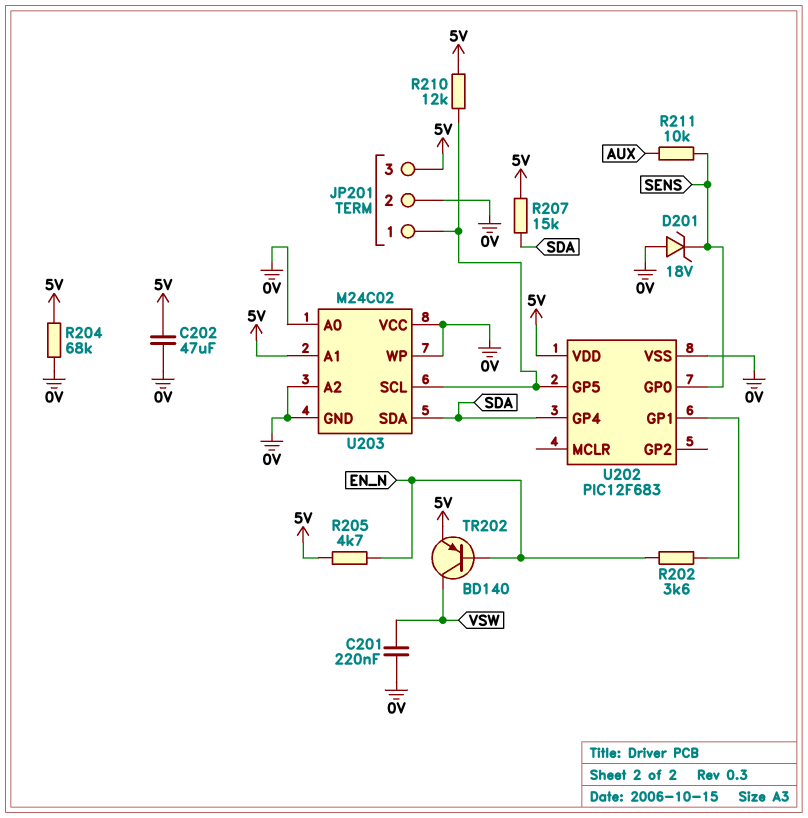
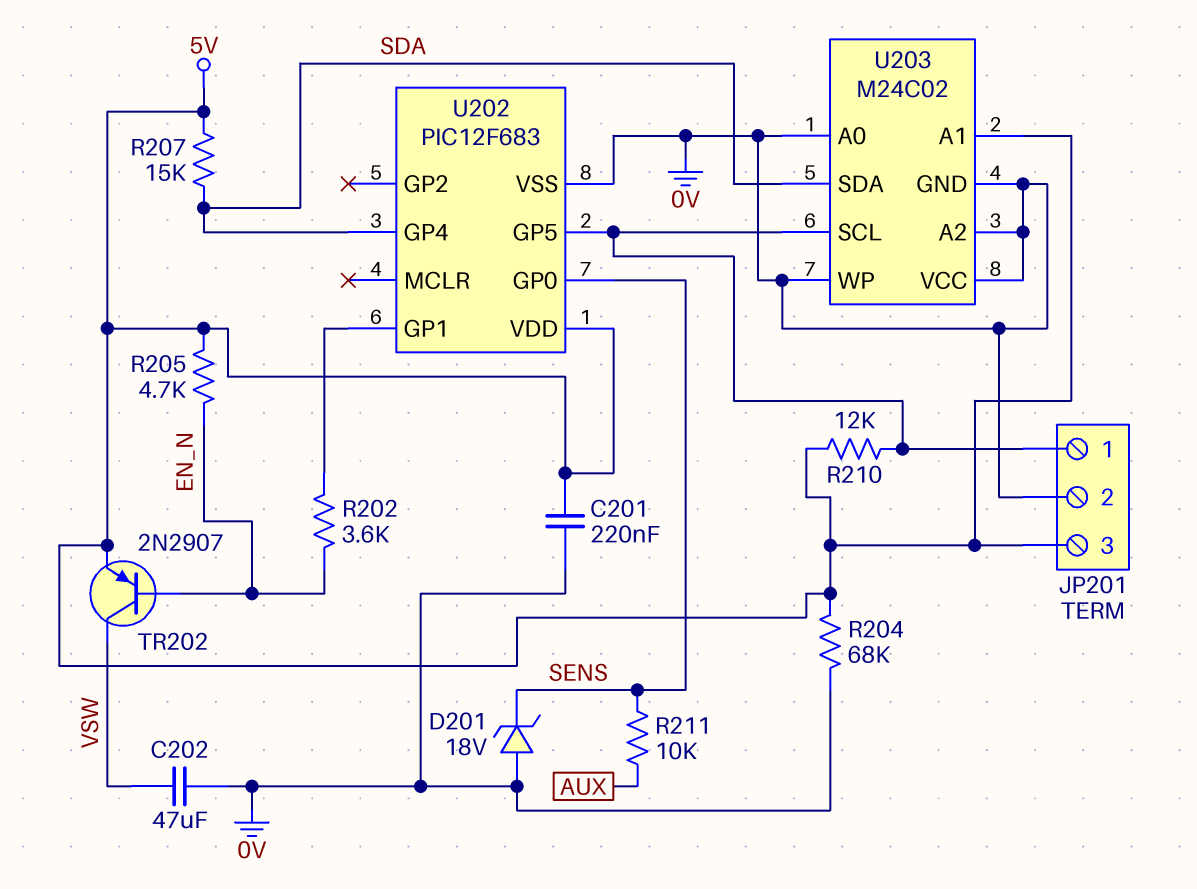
C201: 220nF (0V, VSW) -> 220nF (0V, 5V)
C202: 47uF (0V, 5V) -> 47uF (0V, VSW)
TR202: PNP BD140 (B EN_N, C VSW, E 5V) -> PNP 2N2907 (B EN_N, C VSW, E 5V)

